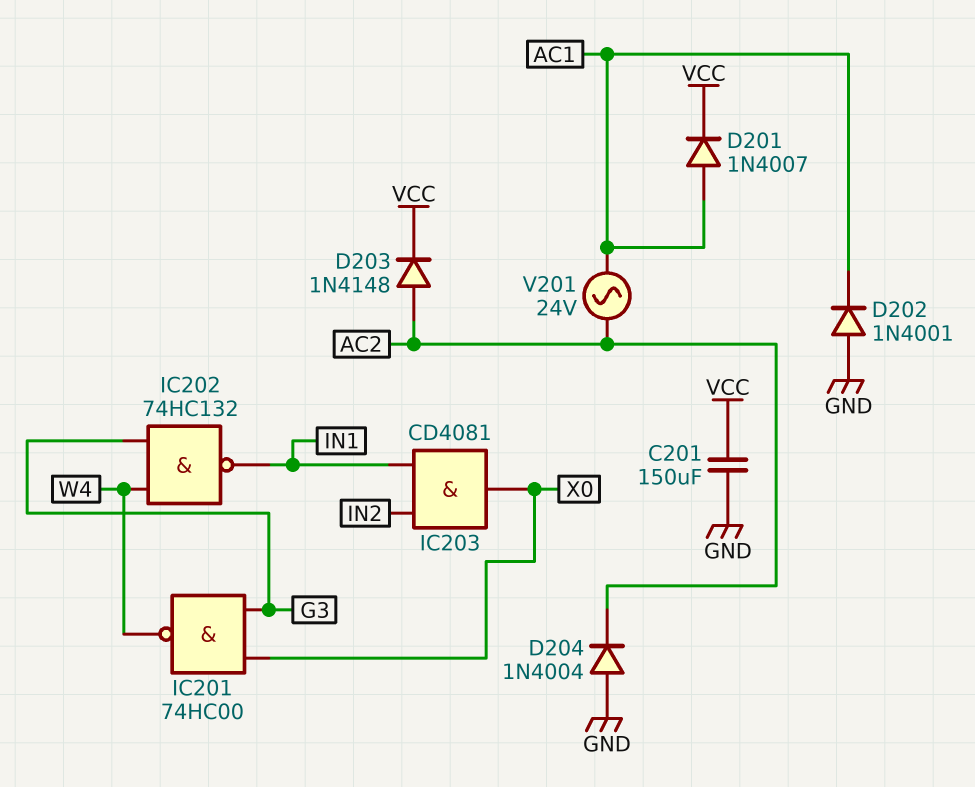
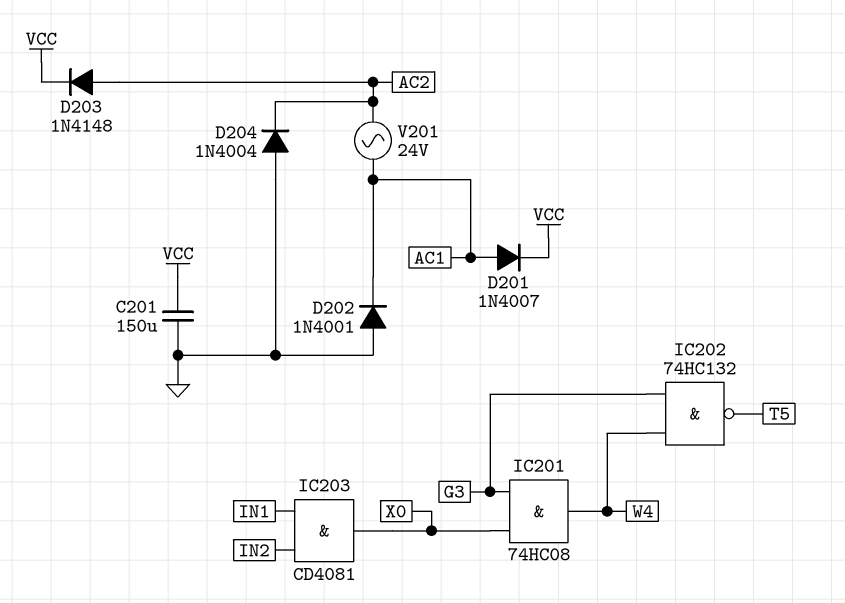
IC201: NAND 74HC00 (in G3, in X0, out W4) -> AND 74HC08 (in G3, in X0, out W4)
IC202: NAND 74HC132 (in G3, in W4, out IN1) -> NAND 74HC132 (in G3, in W4, out T5)

